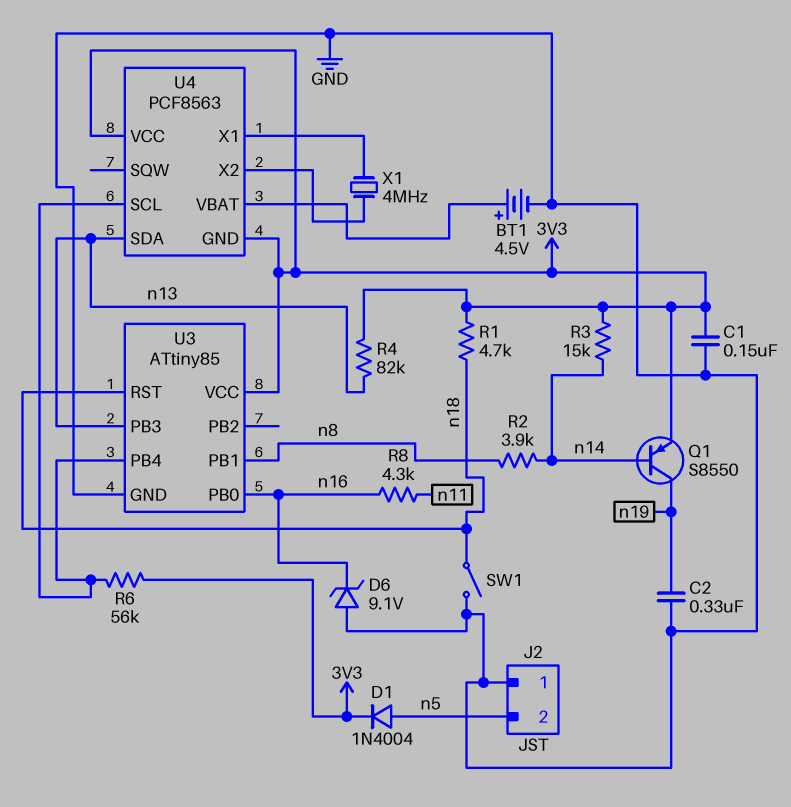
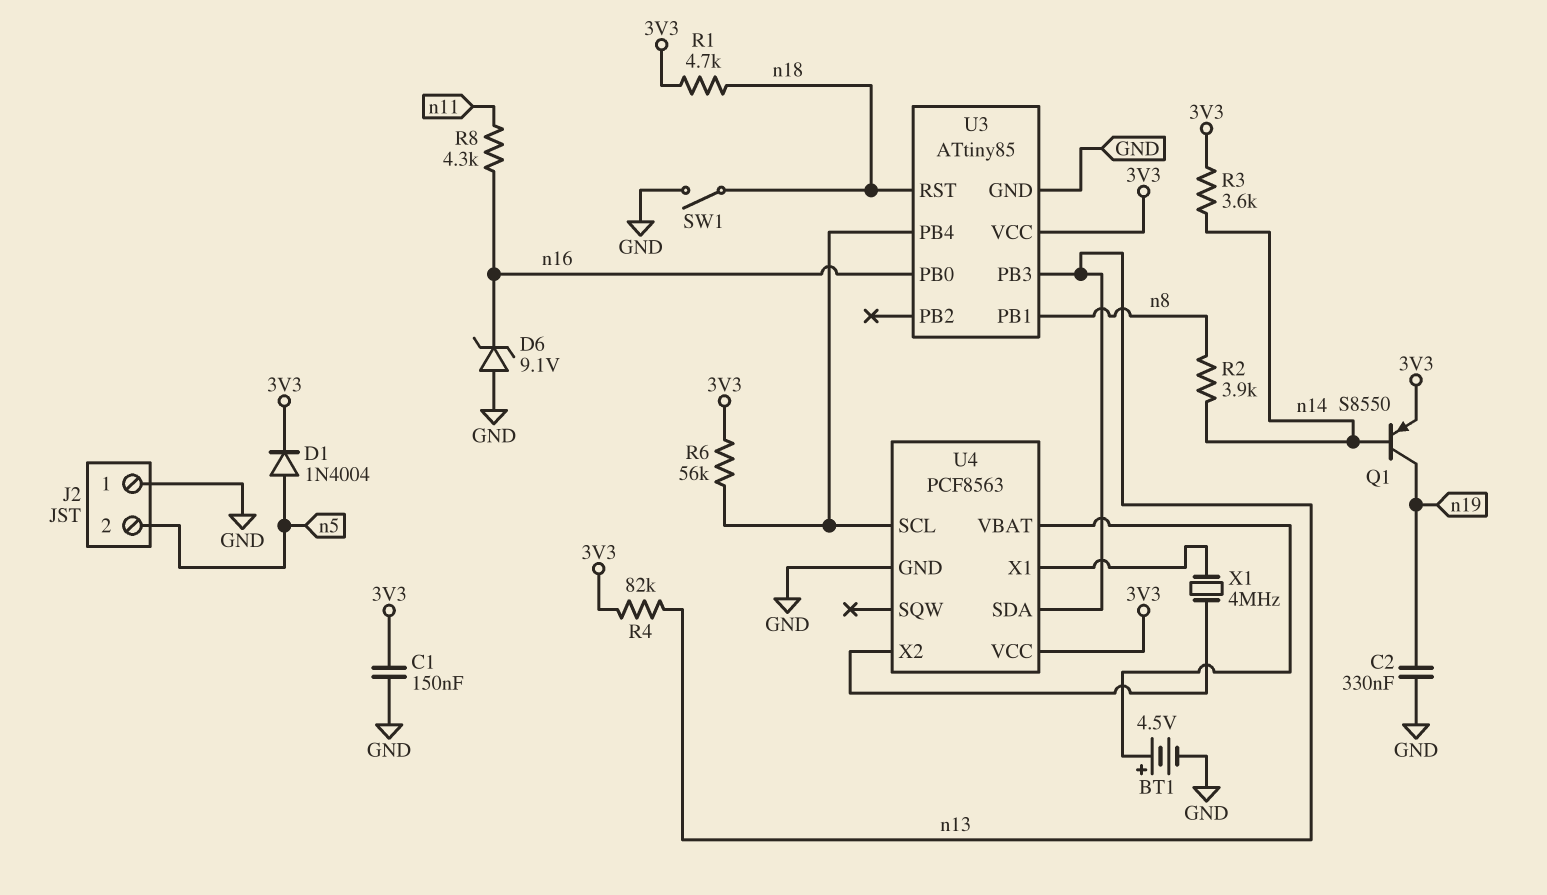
R3: 15k (3V3, n14) -> 3.6k (3V3, n14)
U4 pin GND: 3V3 -> GND

